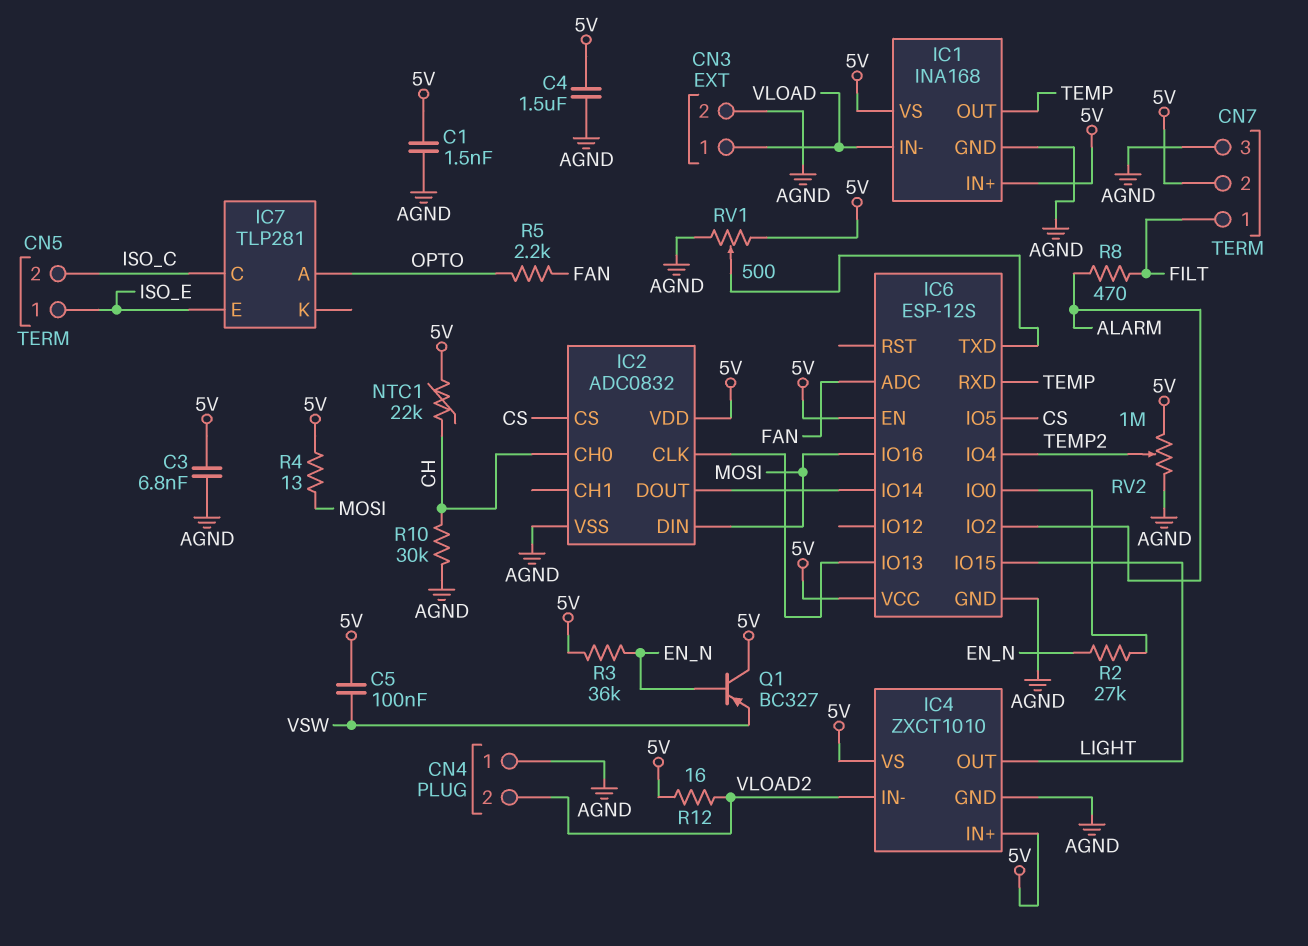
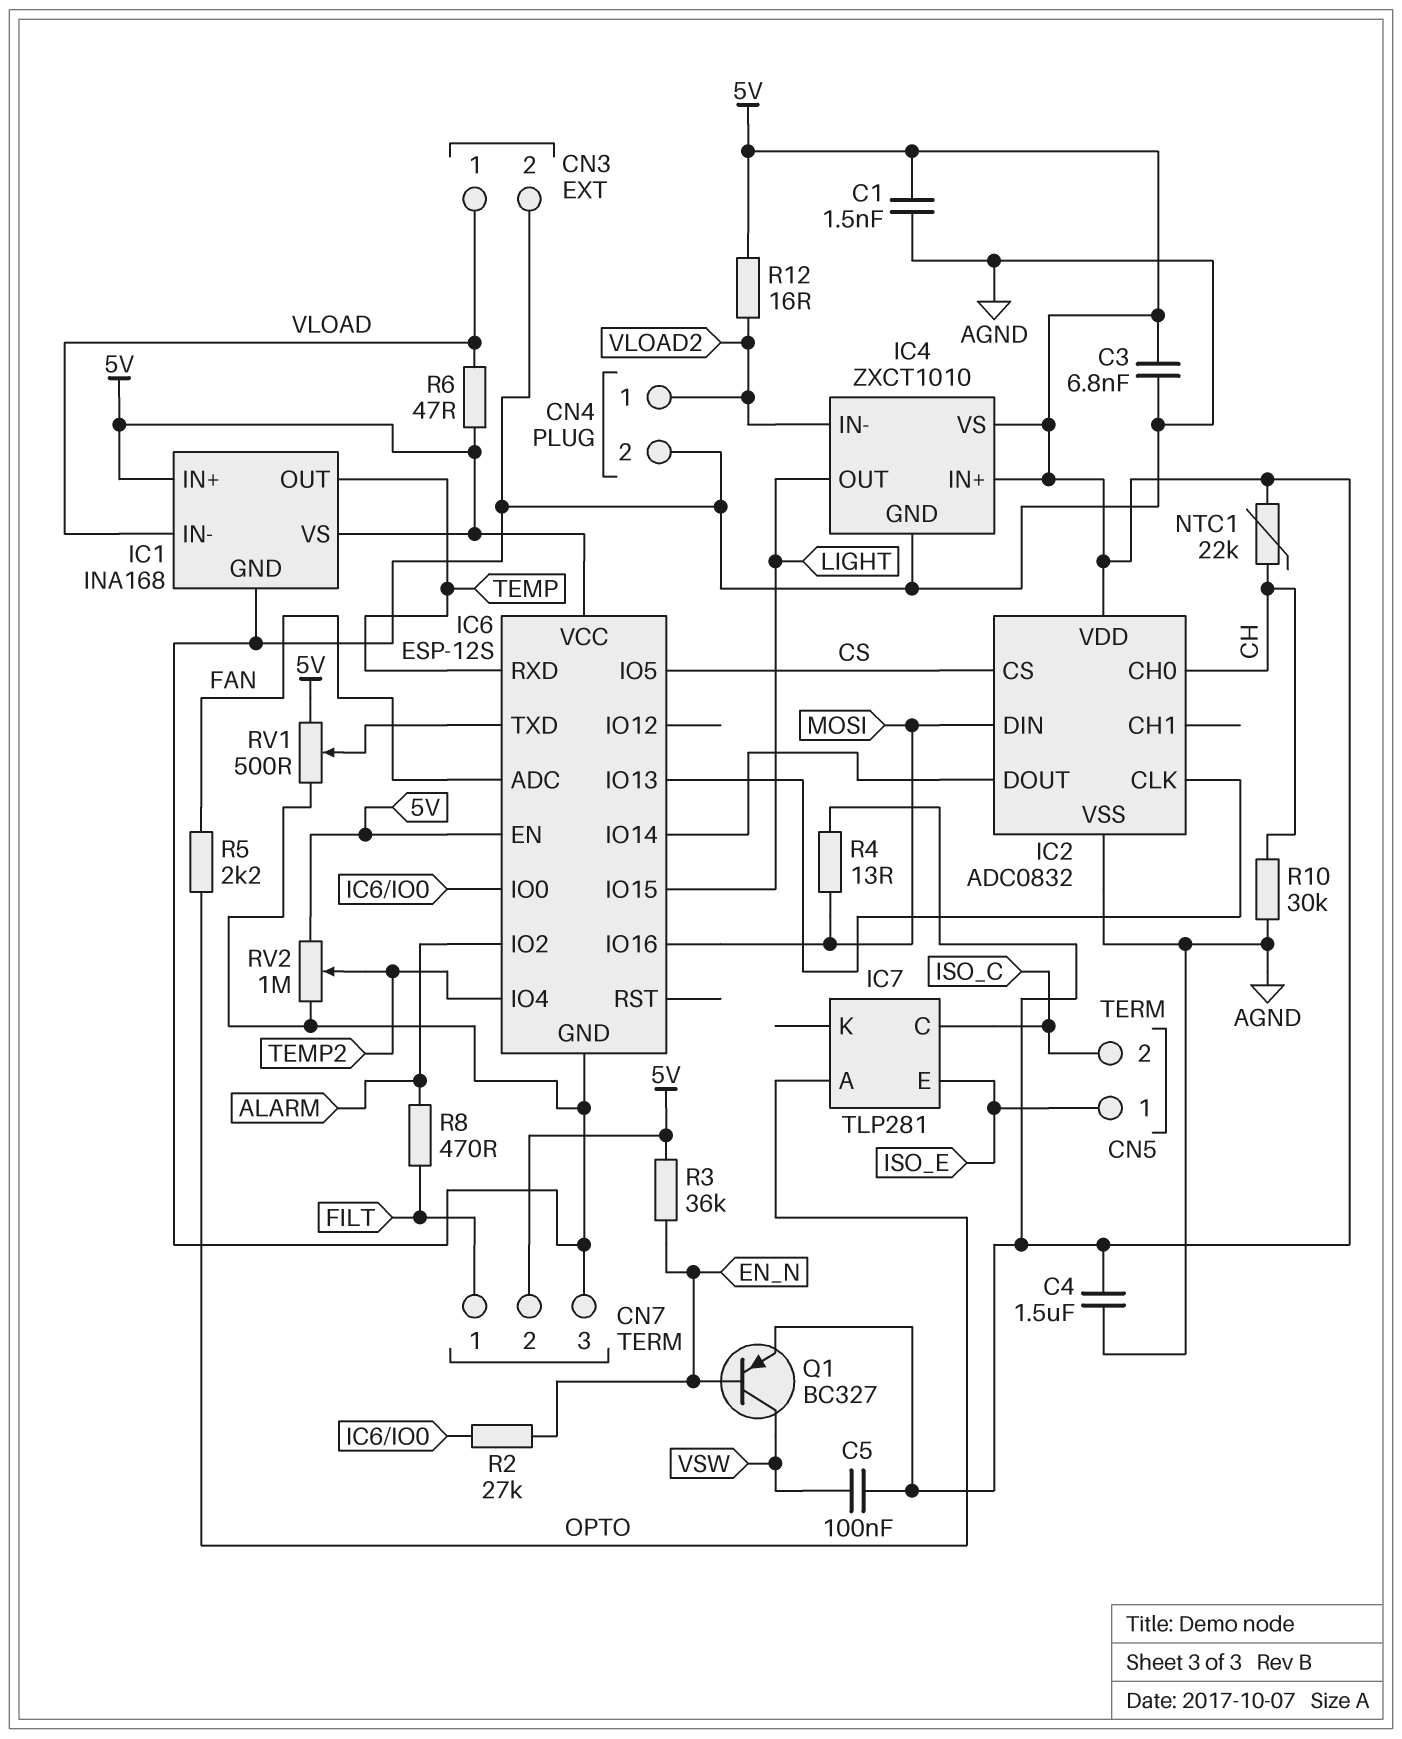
CN4 pin 1: AGND -> VLOAD2
CN4 pin 2: VLOAD2 -> AGND
Q1: PNP BC327 (B EN_N, C 5V, E VSW) -> PNP BC327 (B EN_N, C VSW, E 5V)
R6: none -> 47 (5V, VLOAD)

